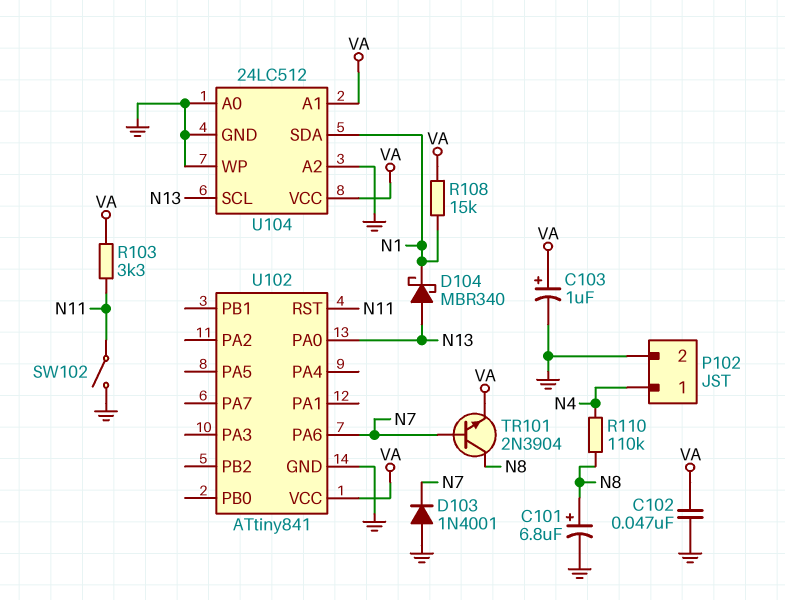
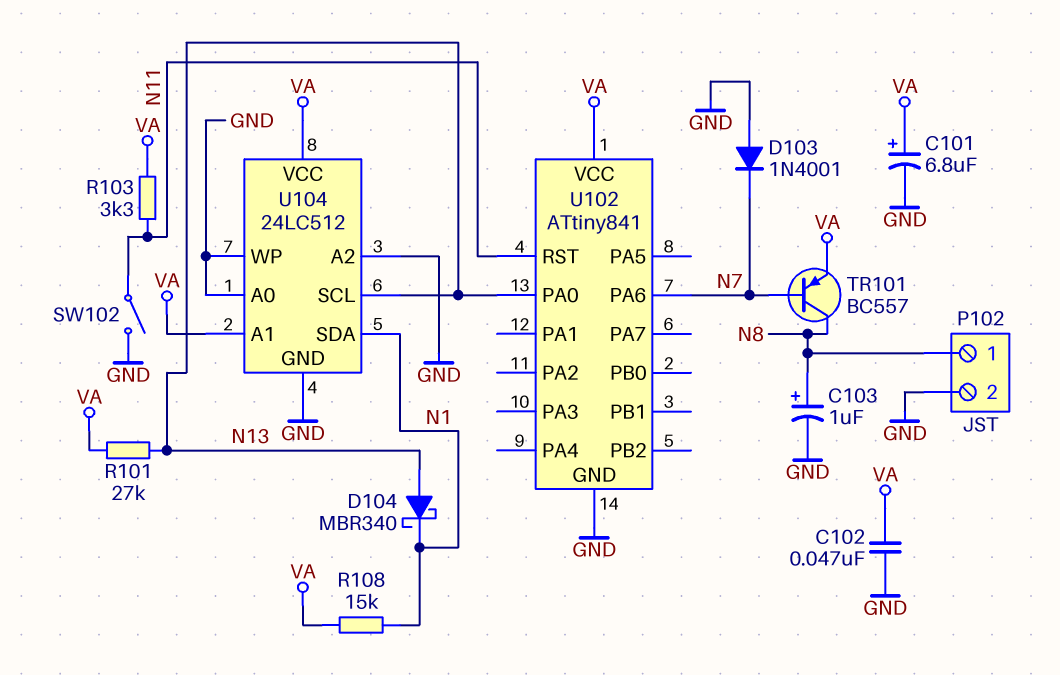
C101: 6.8uF (plus N8, minus GND) -> 6.8uF (plus VA, minus GND)
C103: 1uF (plus VA, minus GND) -> 1uF (plus N8, minus GND)
P102 pin 1: N4 -> N8
R101: none -> 27k (N13, VA)
R110: 110k (N4, N8) -> none
TR101: NPN 2N3904 (B N7, C N8, E VA) -> PNP BC557 (B N7, C N8, E VA)

